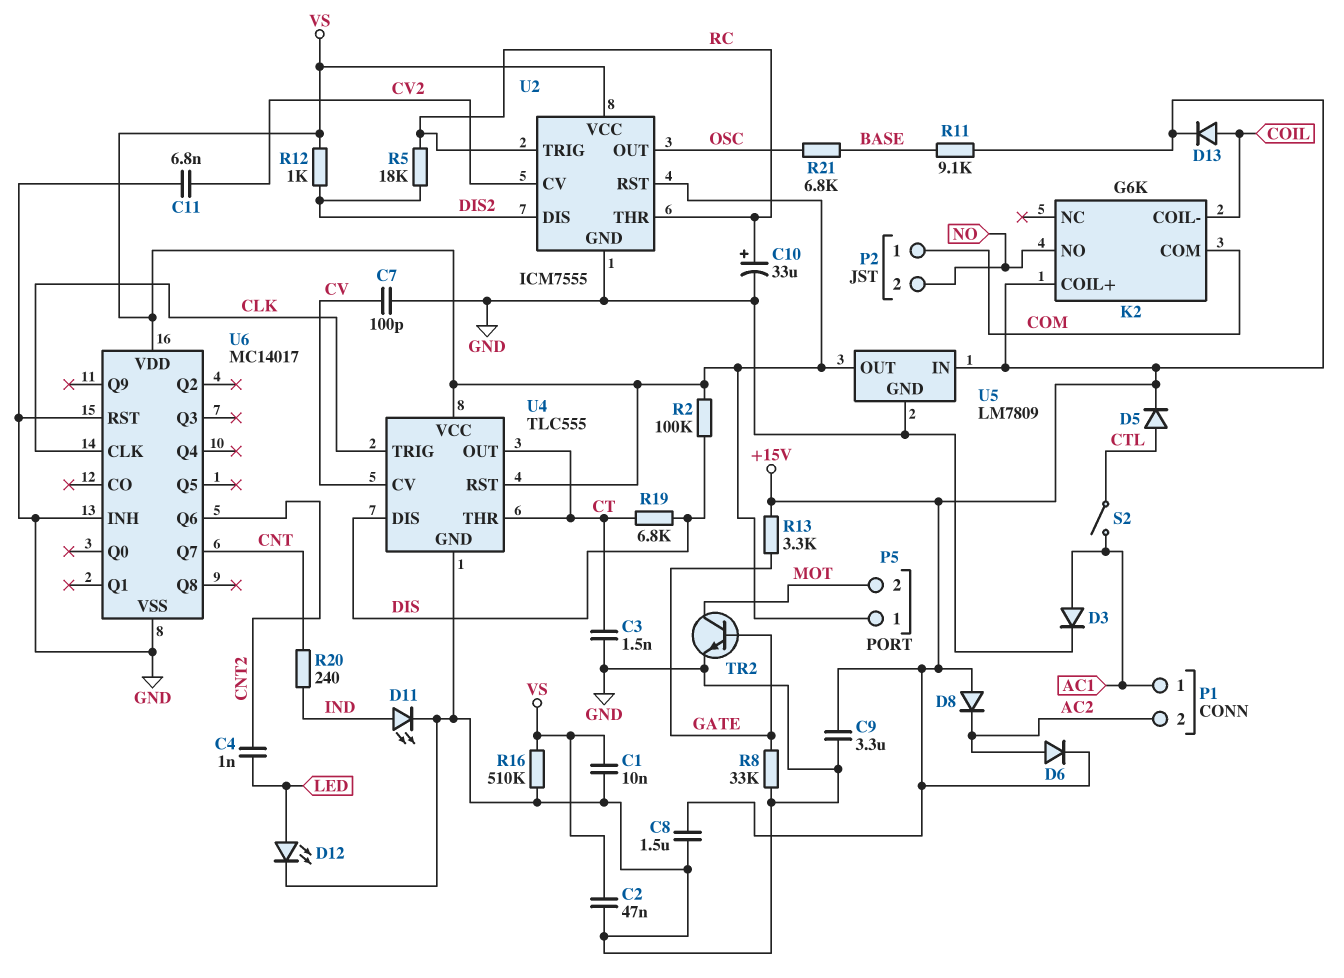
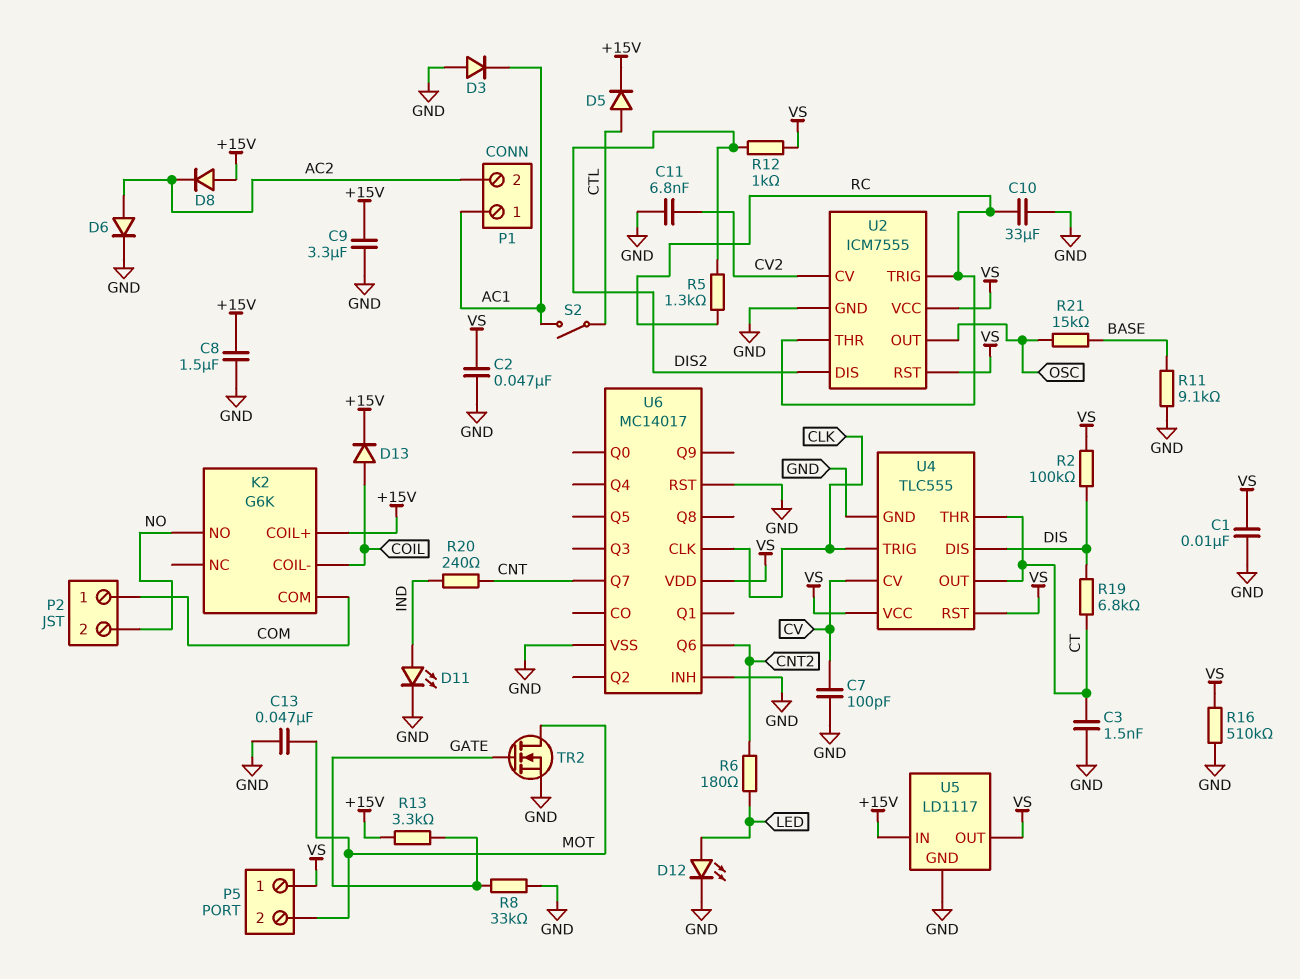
C4: 1nF (CNT2, LED) -> none
C10: 33uF (plus RC, minus GND) -> 33uF (GND, RC)
C13: none -> 47nF (GND, MOT)
D3: diode (A AC1, K GND) -> diode (A GND, K AC1)
D6: diode (A AC2, K +15V) -> diode (A AC2, K GND)
R5: 18k (DIS2, RC) -> 1.3k (DIS2, RC)
R6: none -> 180 (CNT2, LED)
R11: 9.1k (+15V, BASE) -> 9.1k (BASE, GND)
R21: 6.8k (BASE, OSC) -> 15k (BASE, OSC)
TR2: NPN (B GATE, C MOT, E GND) -> NMOS (G GATE, D MOT, S GND)
U5: LM7809 -> LD1117

